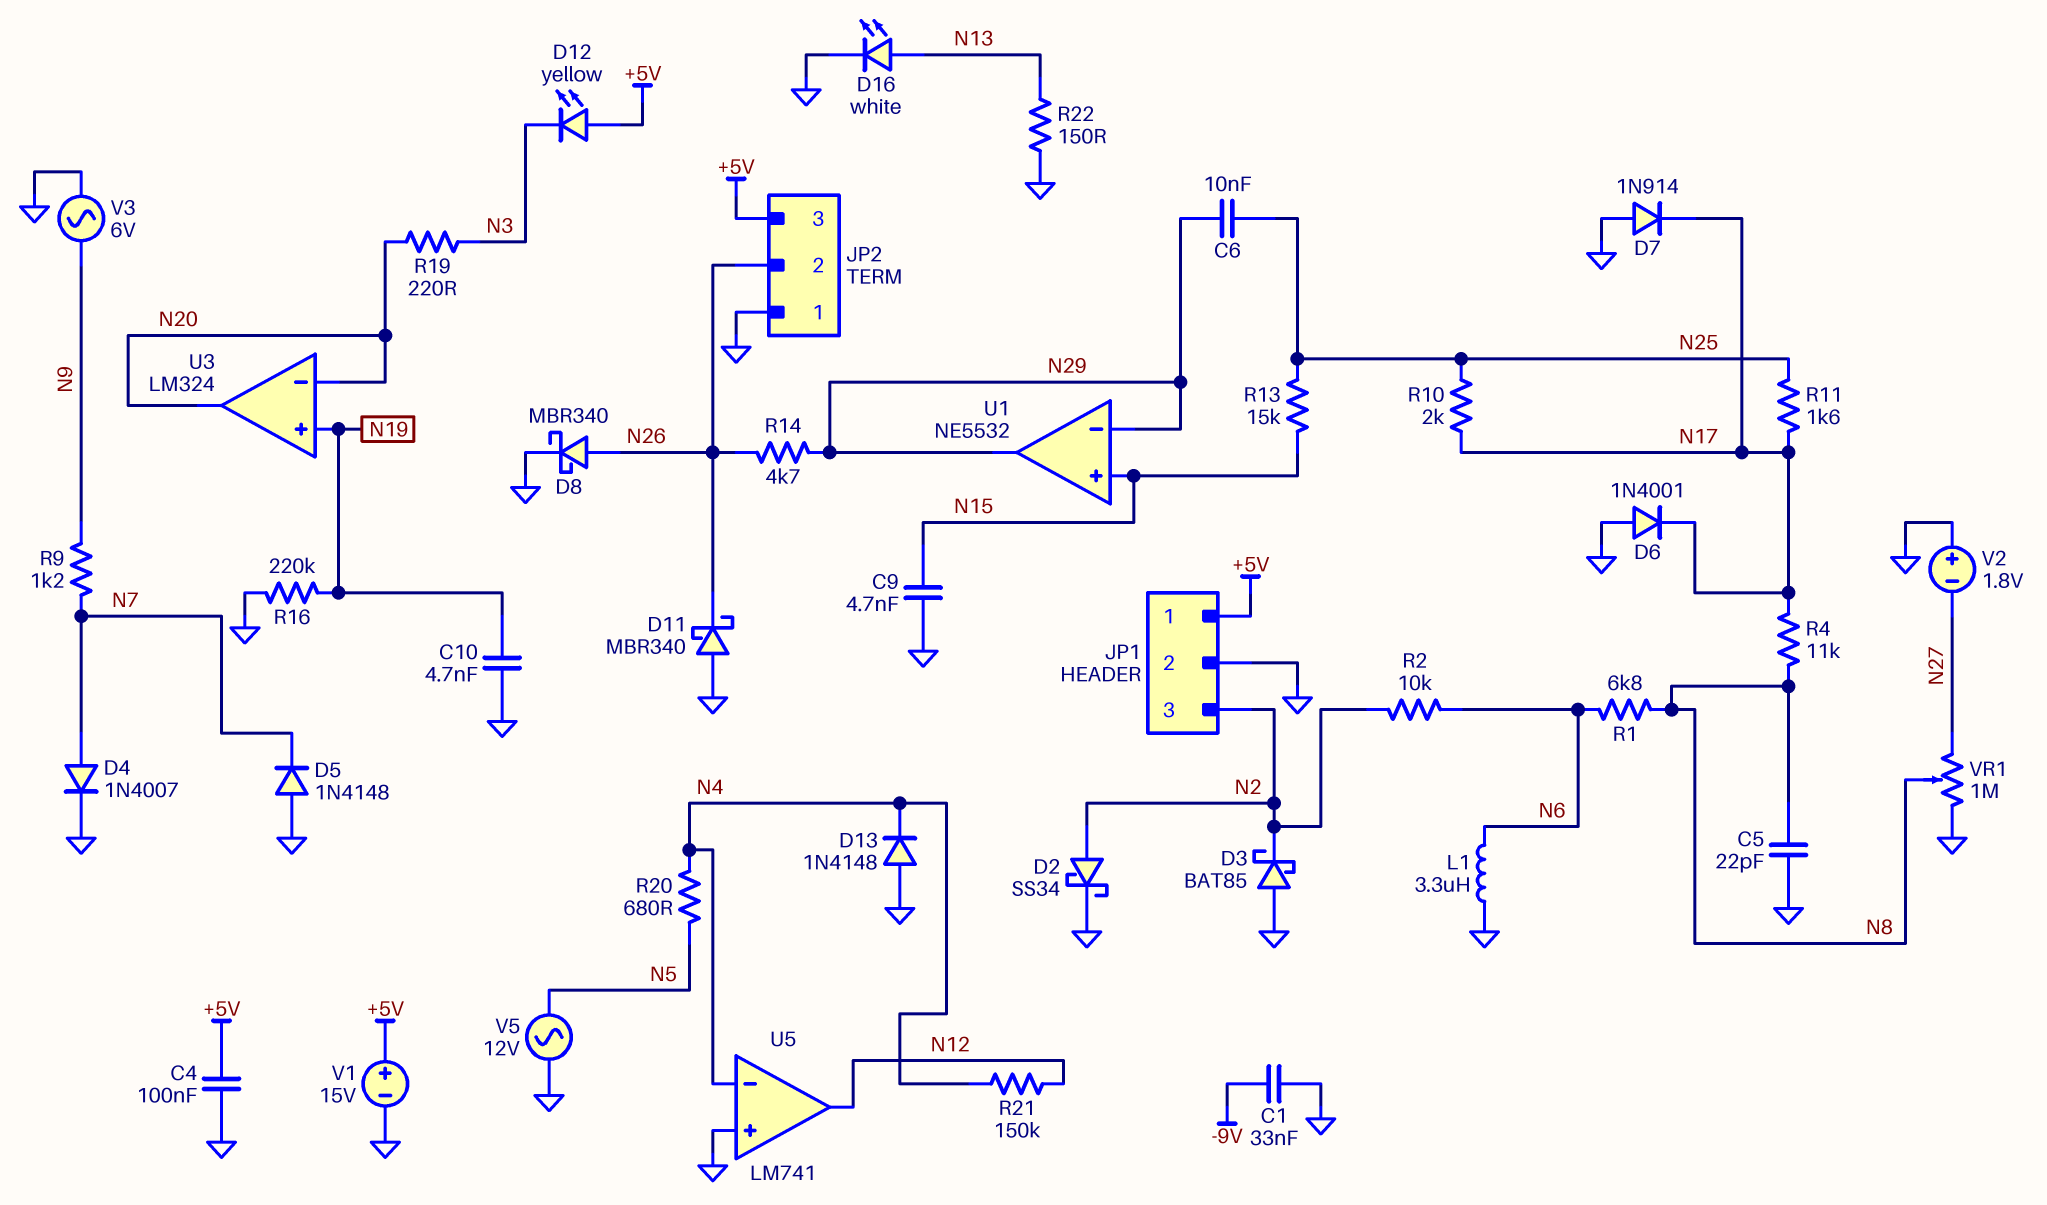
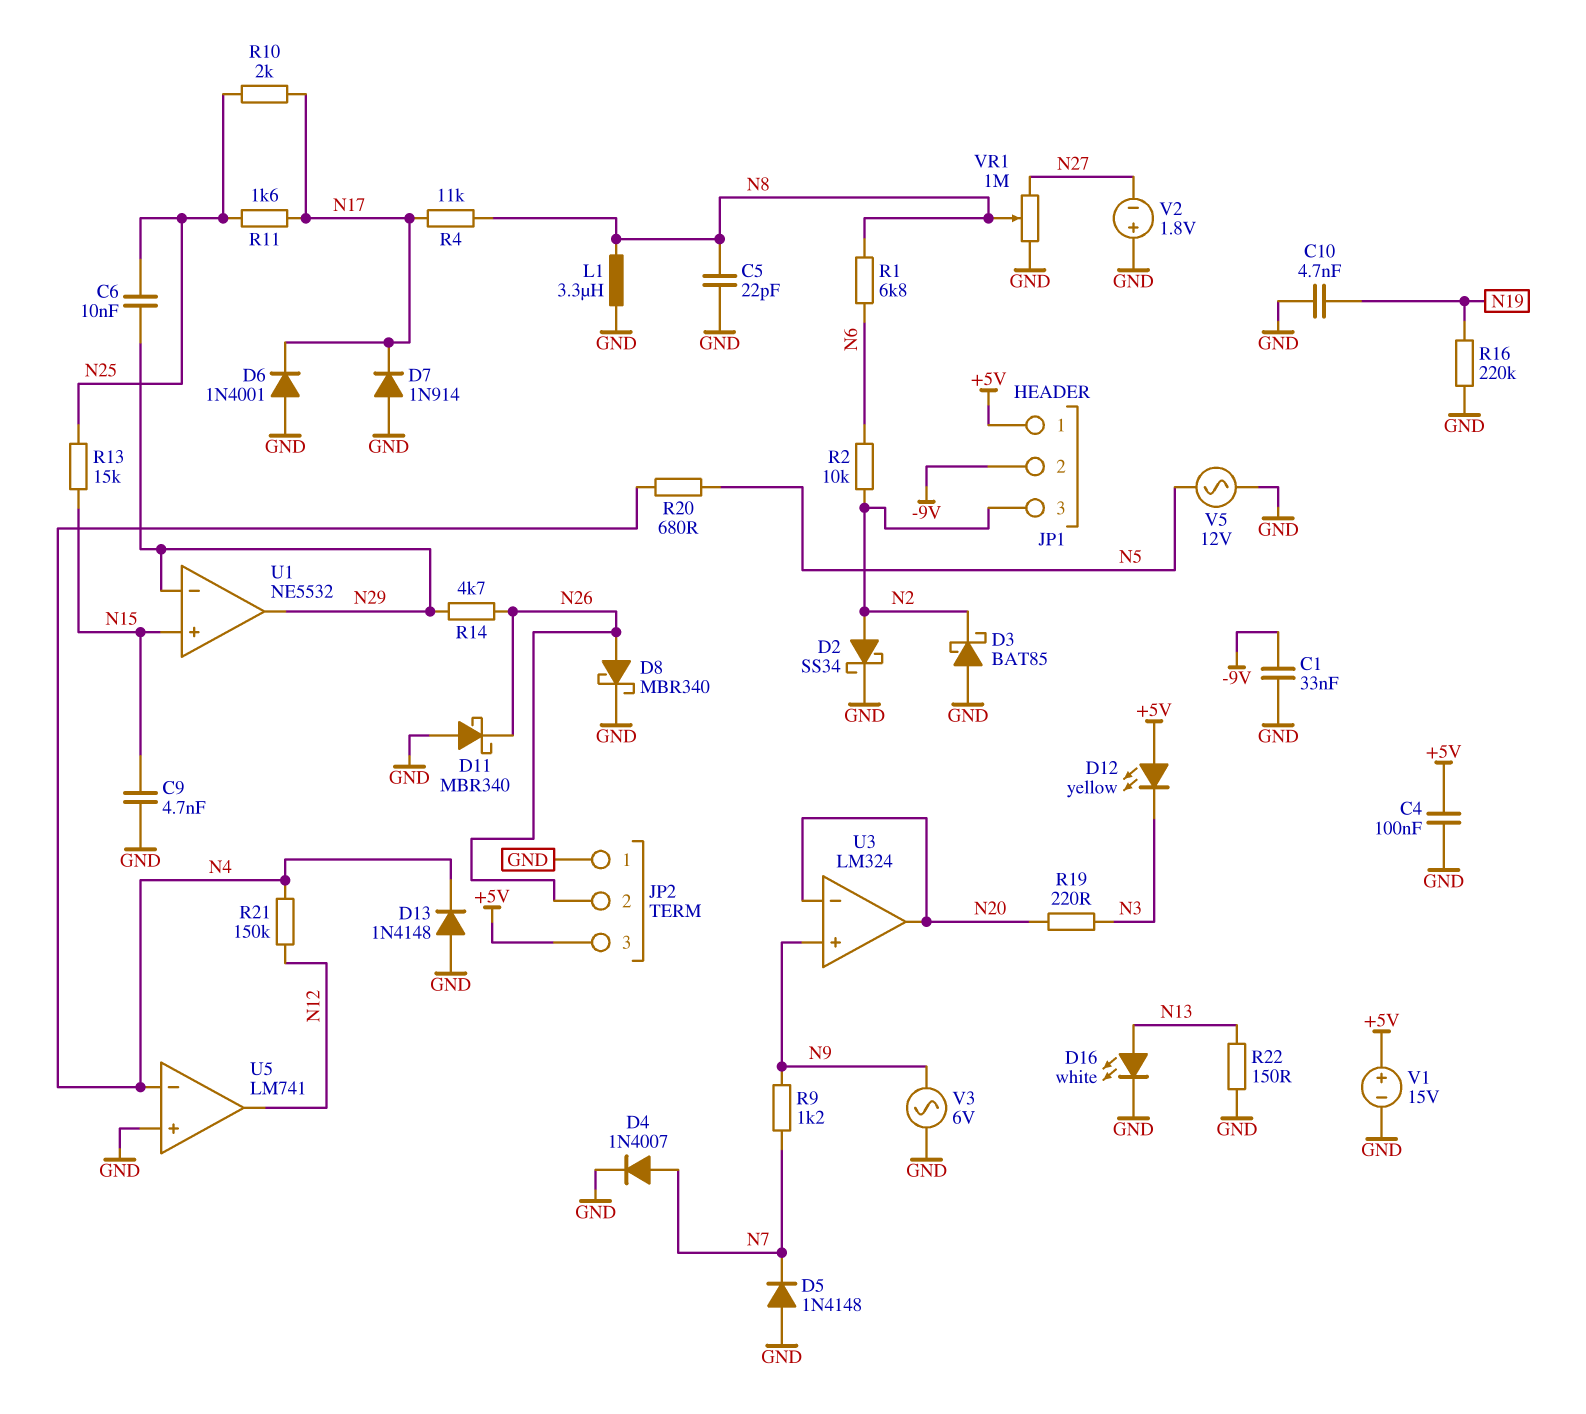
JP1 pin 2: GND -> -9V
L1: 3.3uH (GND, N6) -> 3.3uH (GND, N8)
U3 pin in+: N19 -> N9

